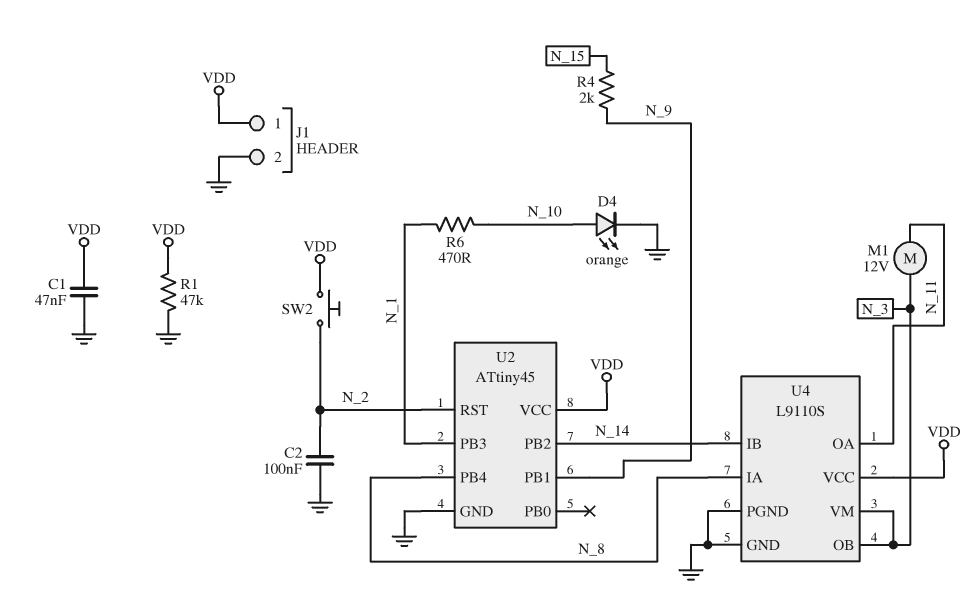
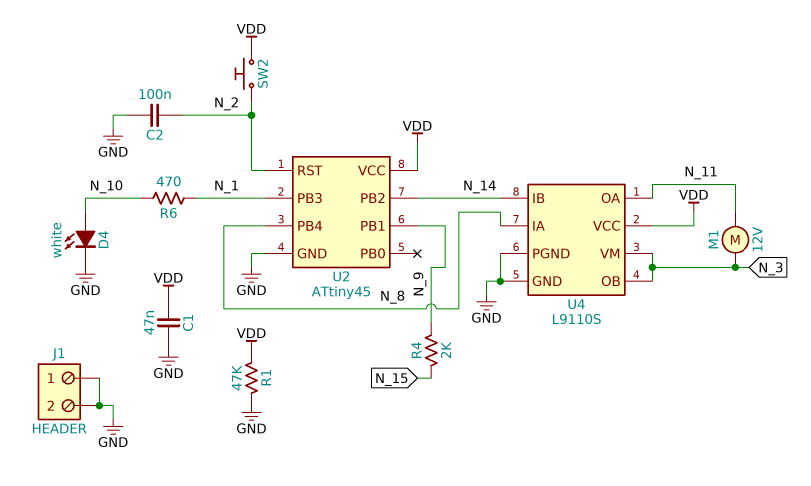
D4: LED orange (A N_10, K GND) -> LED white (A N_10, K GND)
J1 pin 1: VDD -> GND

